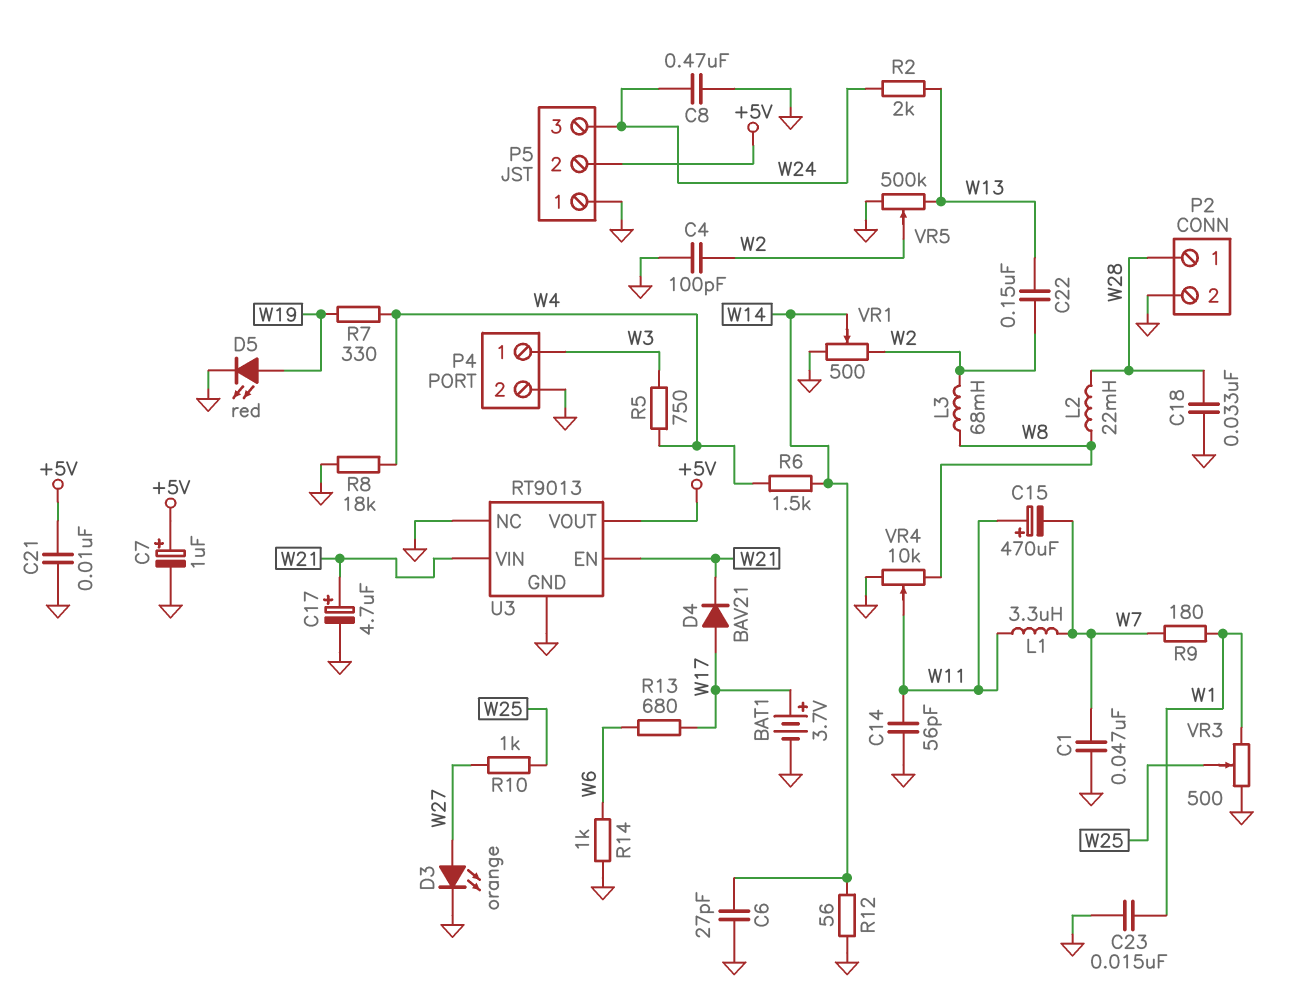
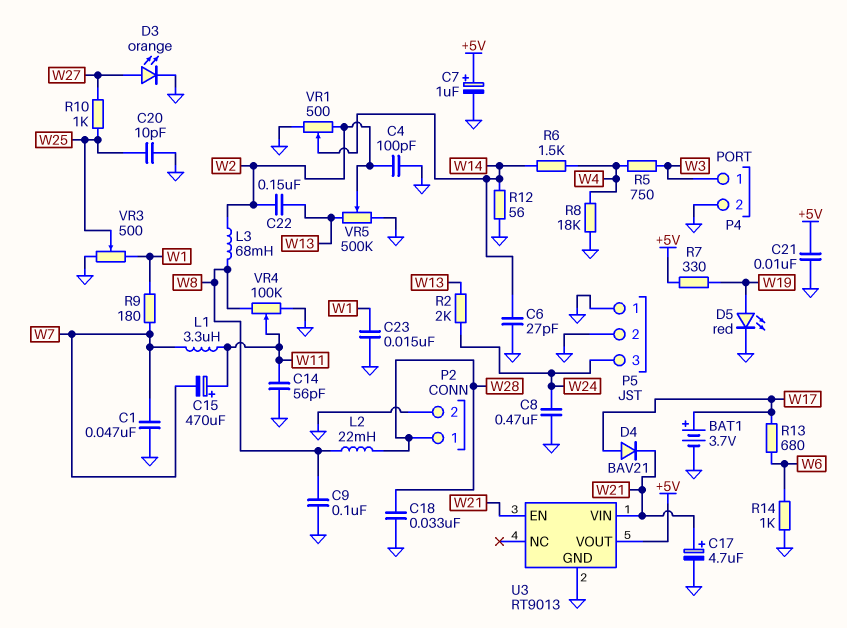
C9: none -> 100nF (GND, W8)
C20: none -> 10pF (GND, W25)
P5 pin 2: +5V -> GND
R7: 330 (W4, W19) -> 330 (+5V, W19)
U3 pin NC: GND -> none
VR4: 10k (GND, W8, wiper W11) -> 100k (GND, W8, wiper W11)

